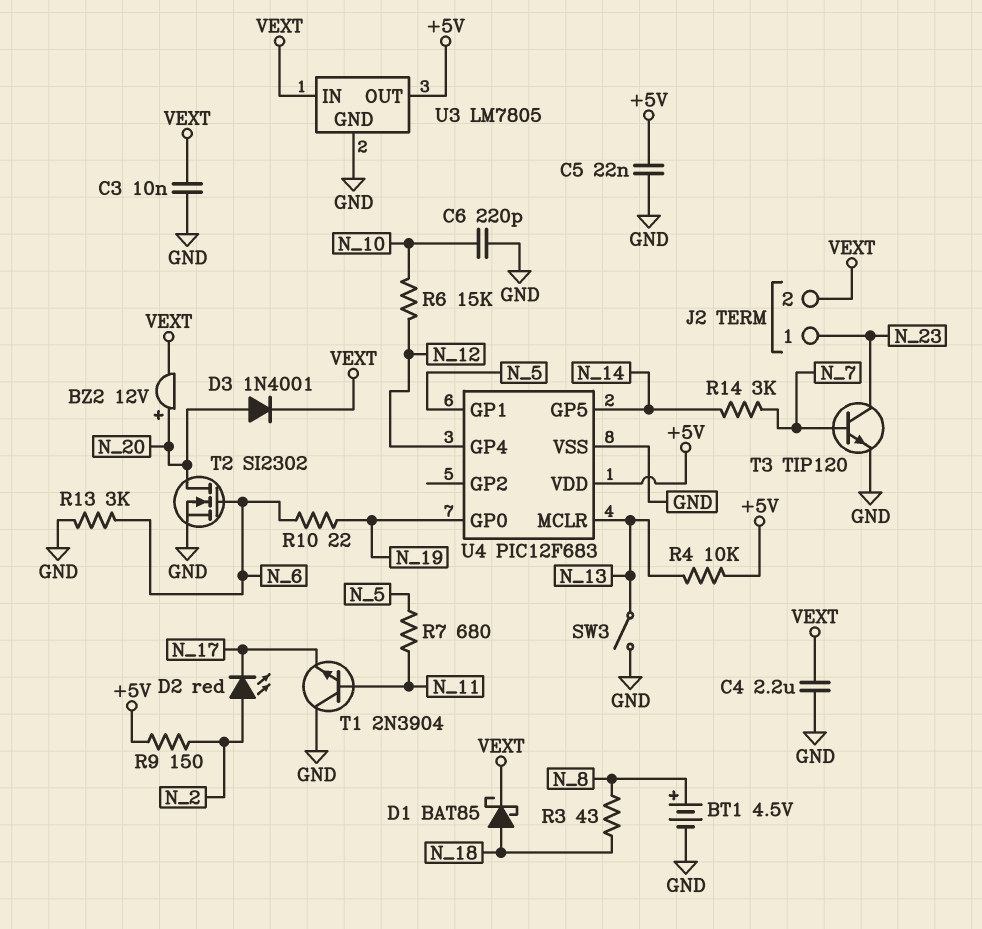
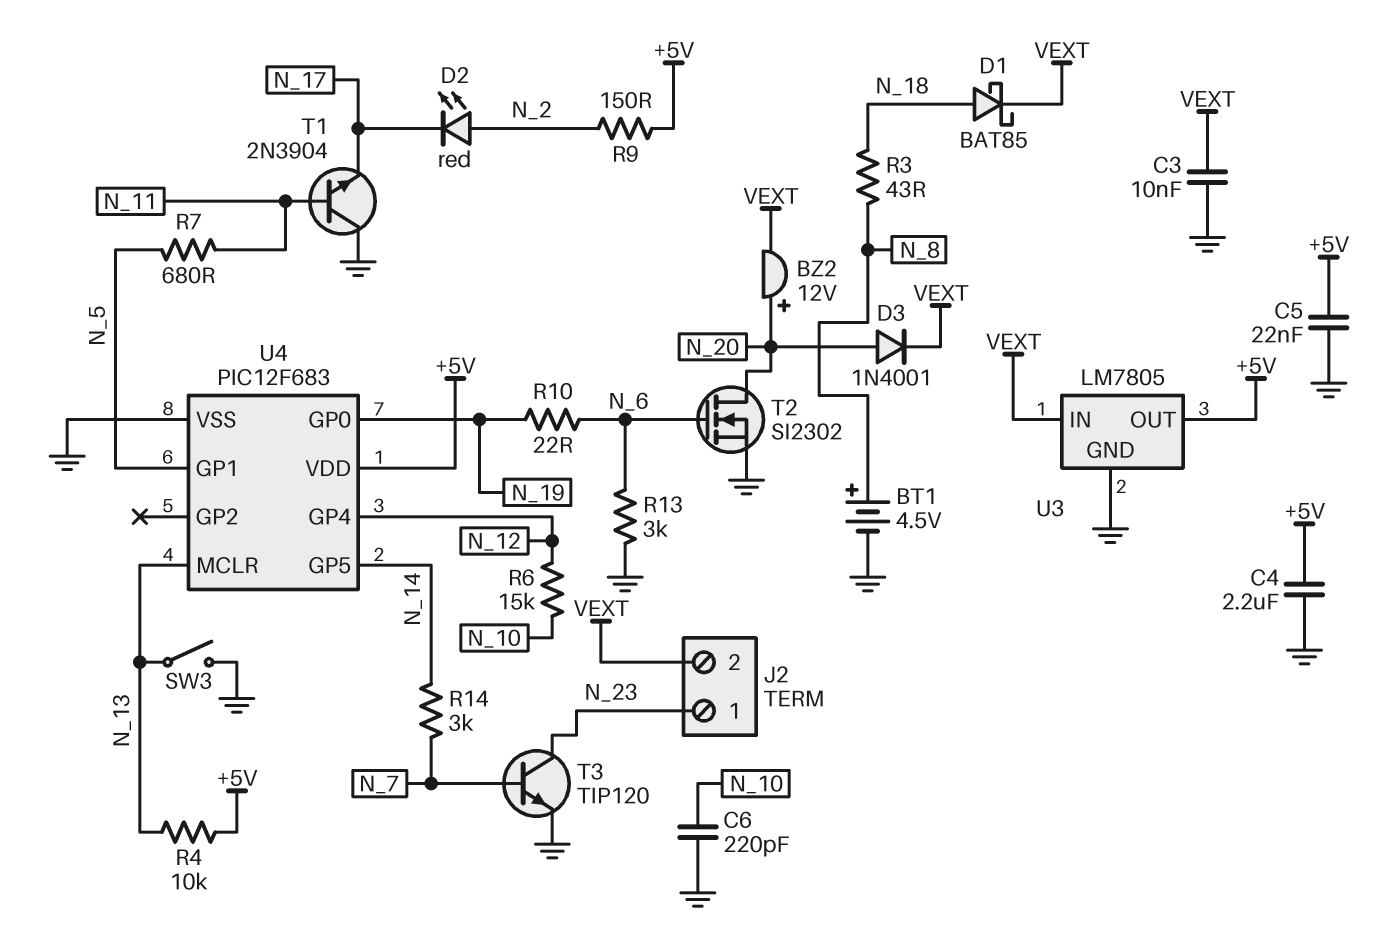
C4: 2.2uF (GND, VEXT) -> 2.2uF (+5V, GND)

